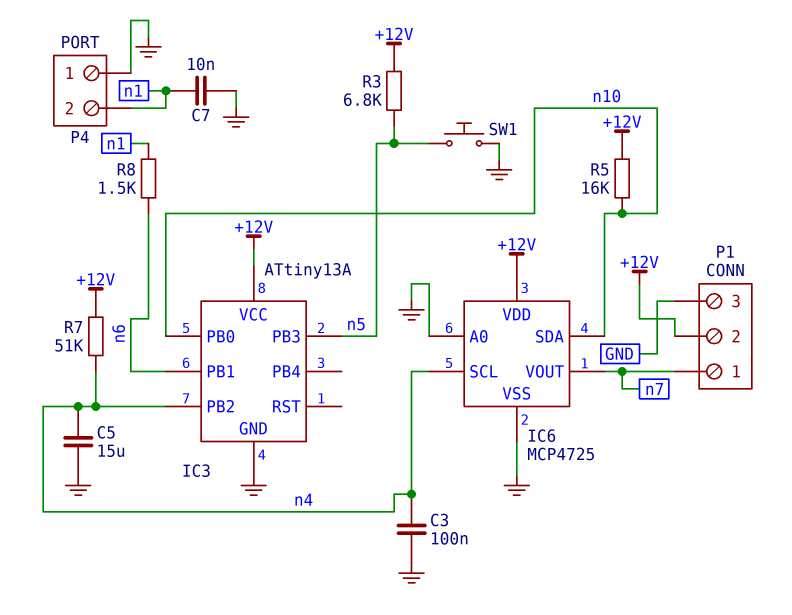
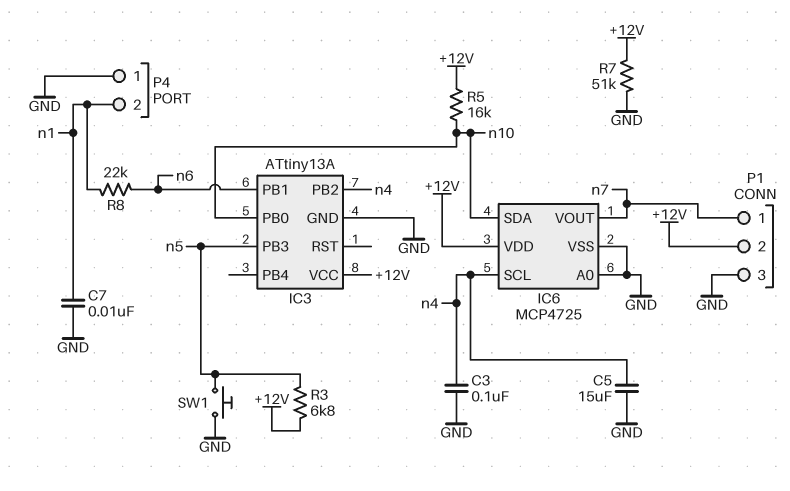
R7: 51k (+12V, n4) -> 51k (+12V, GND)
R8: 1.5k (n1, n6) -> 22k (n1, n6)

